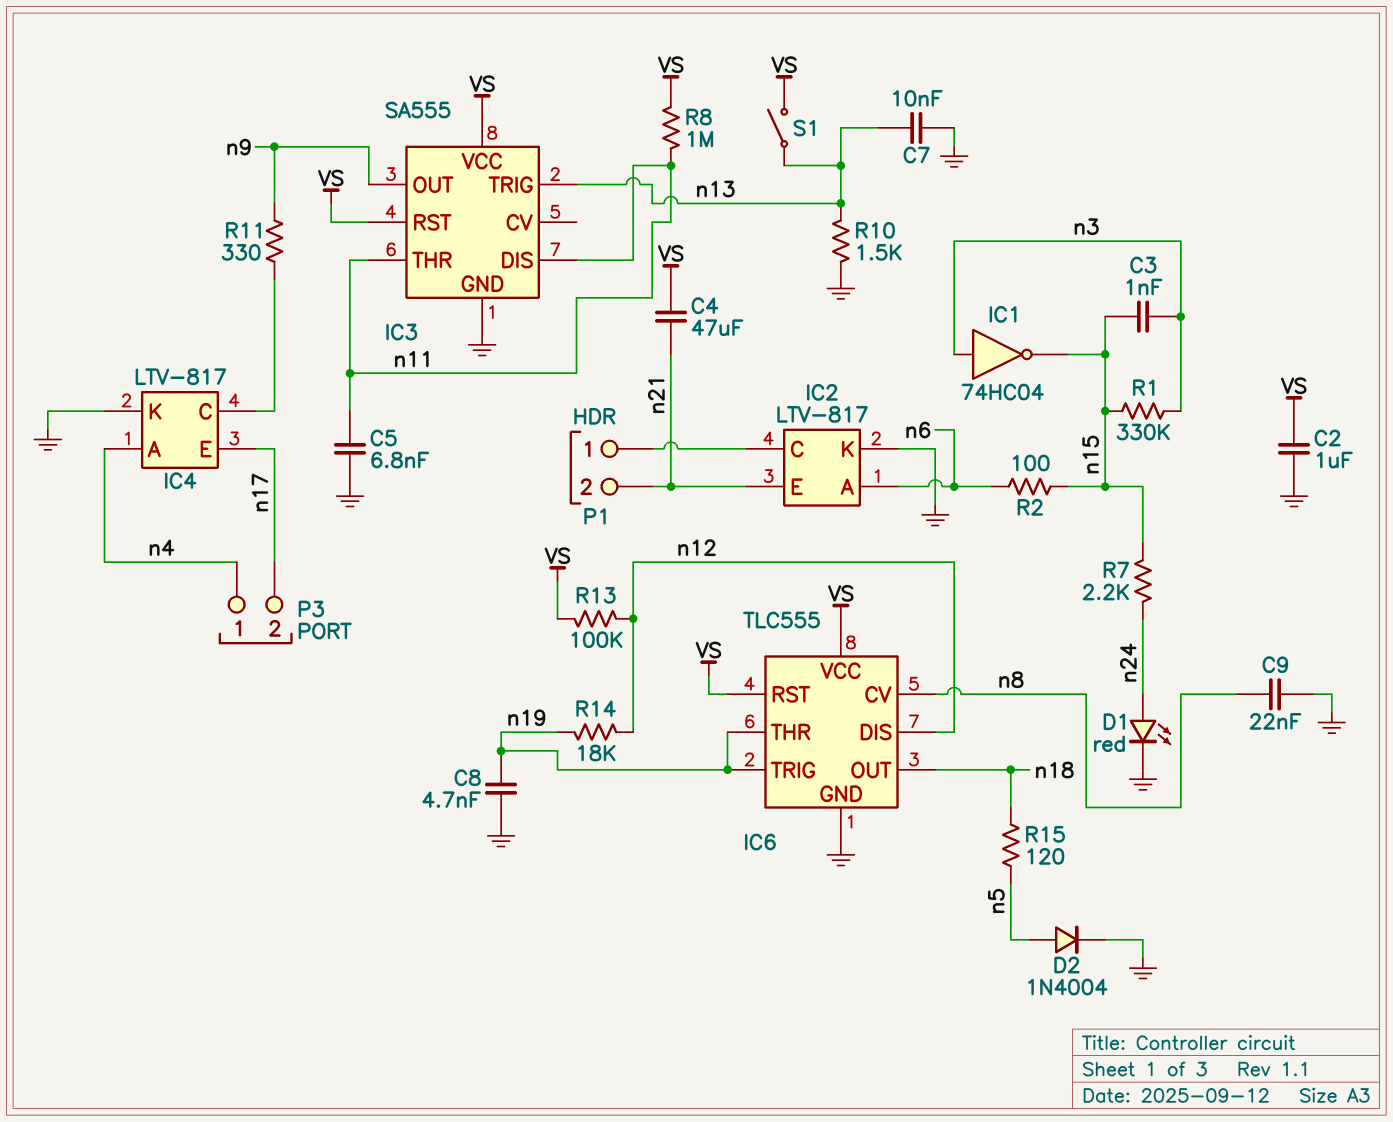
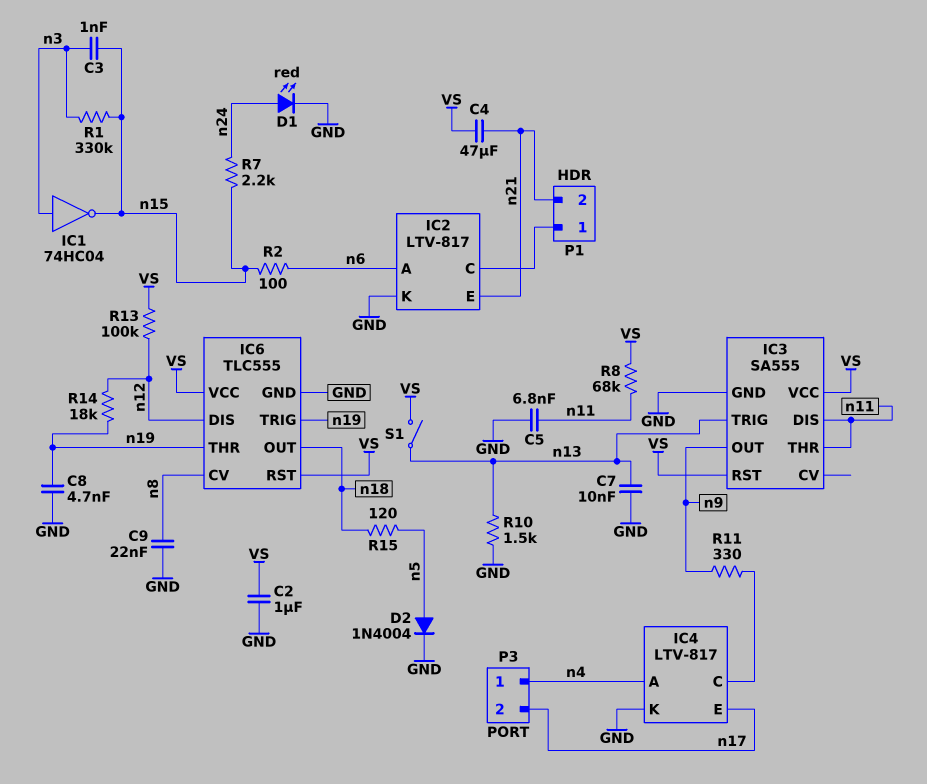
R8: 1M (VS, n11) -> 68k (VS, n11)

